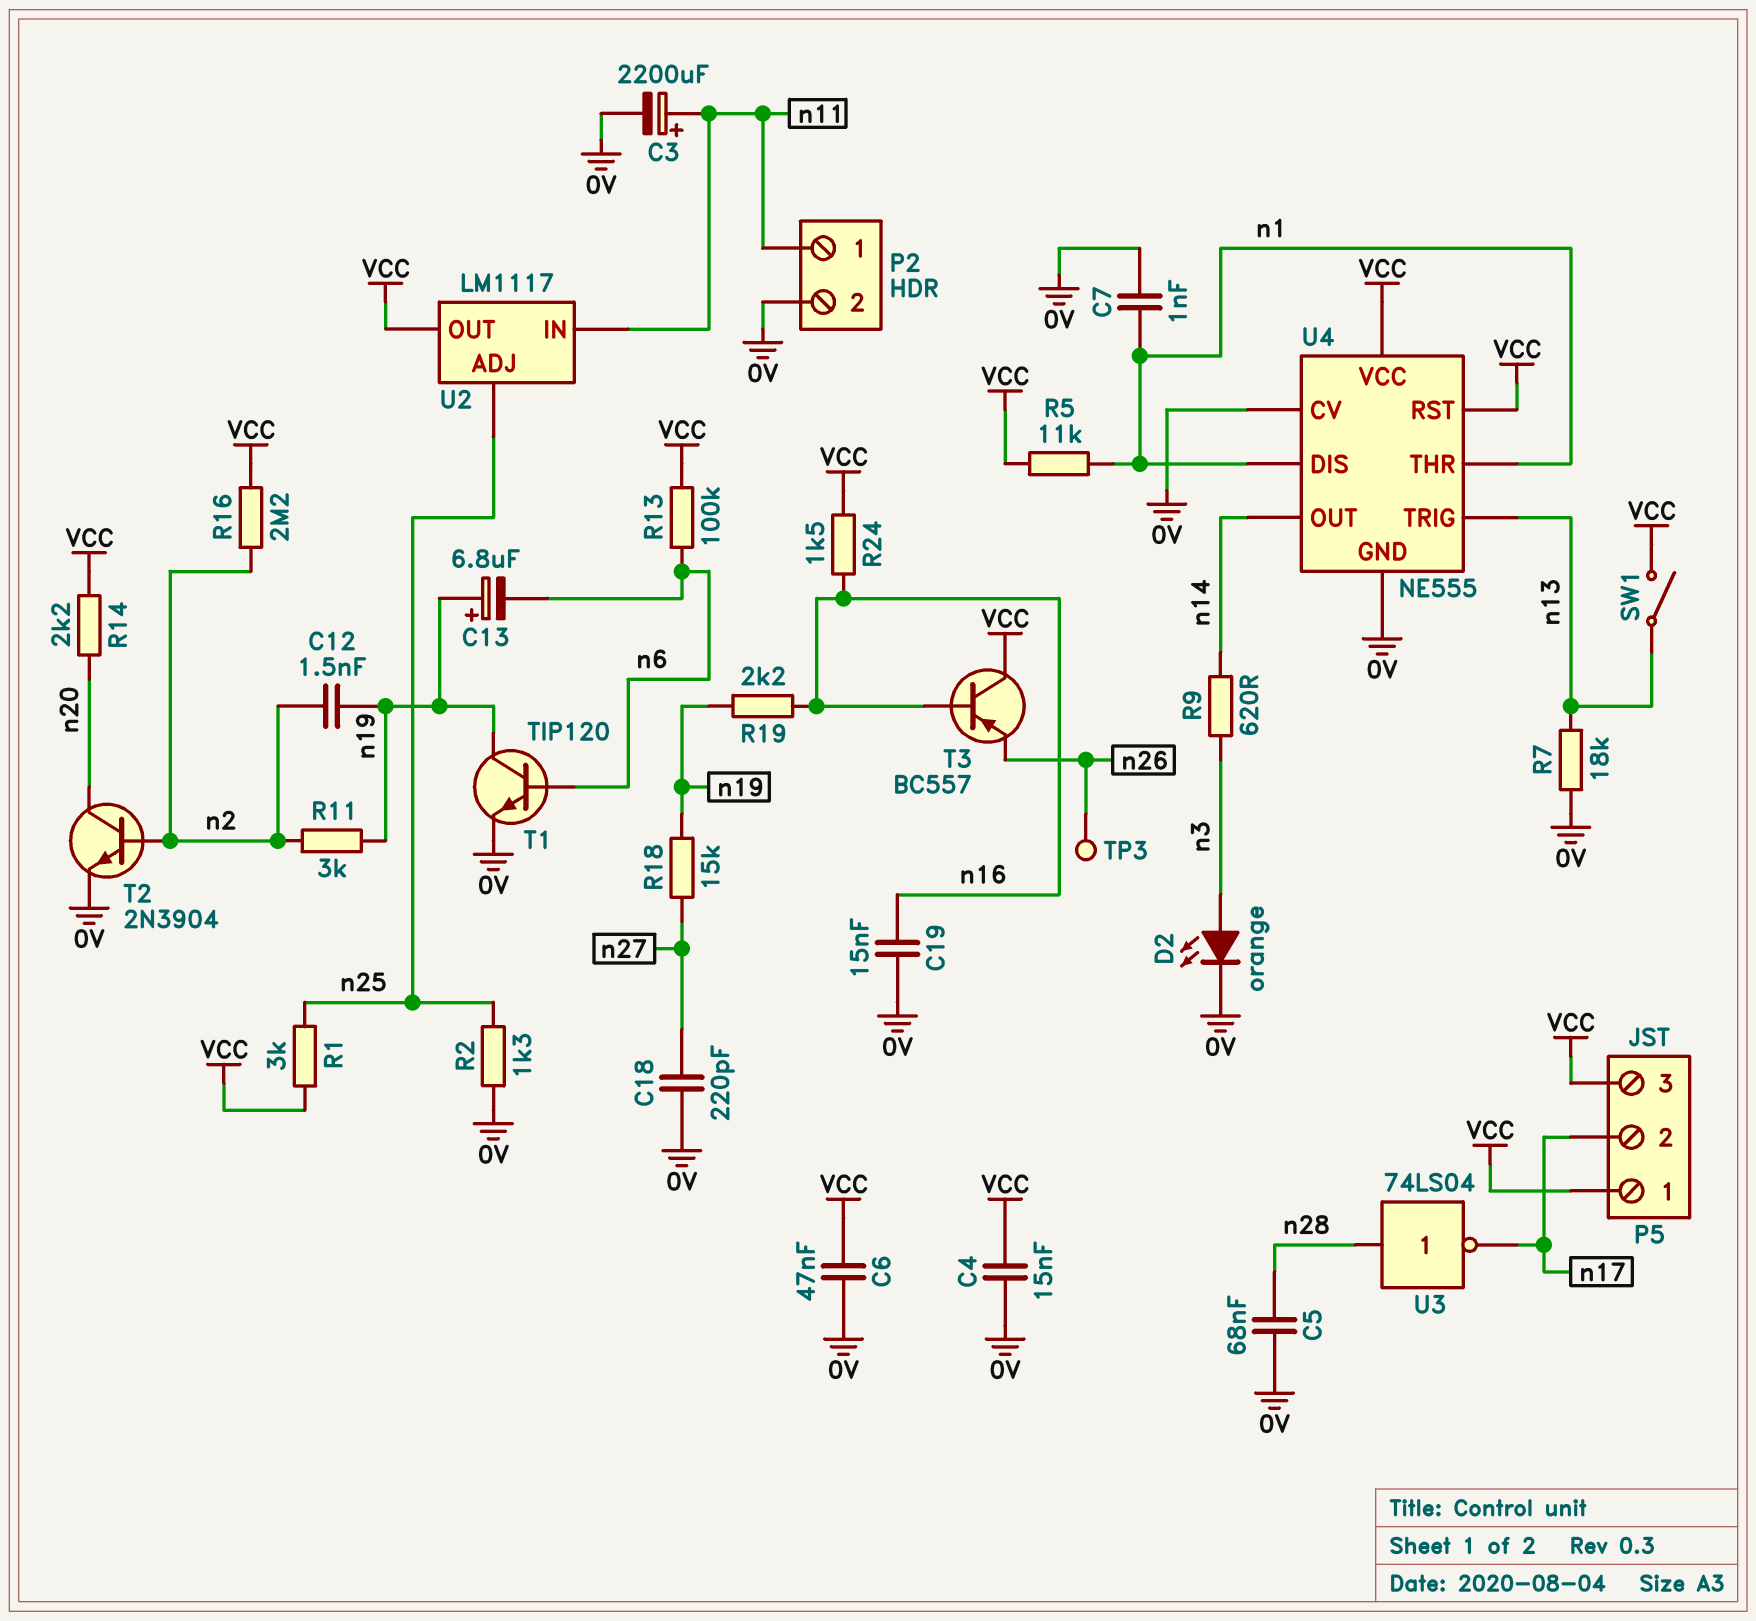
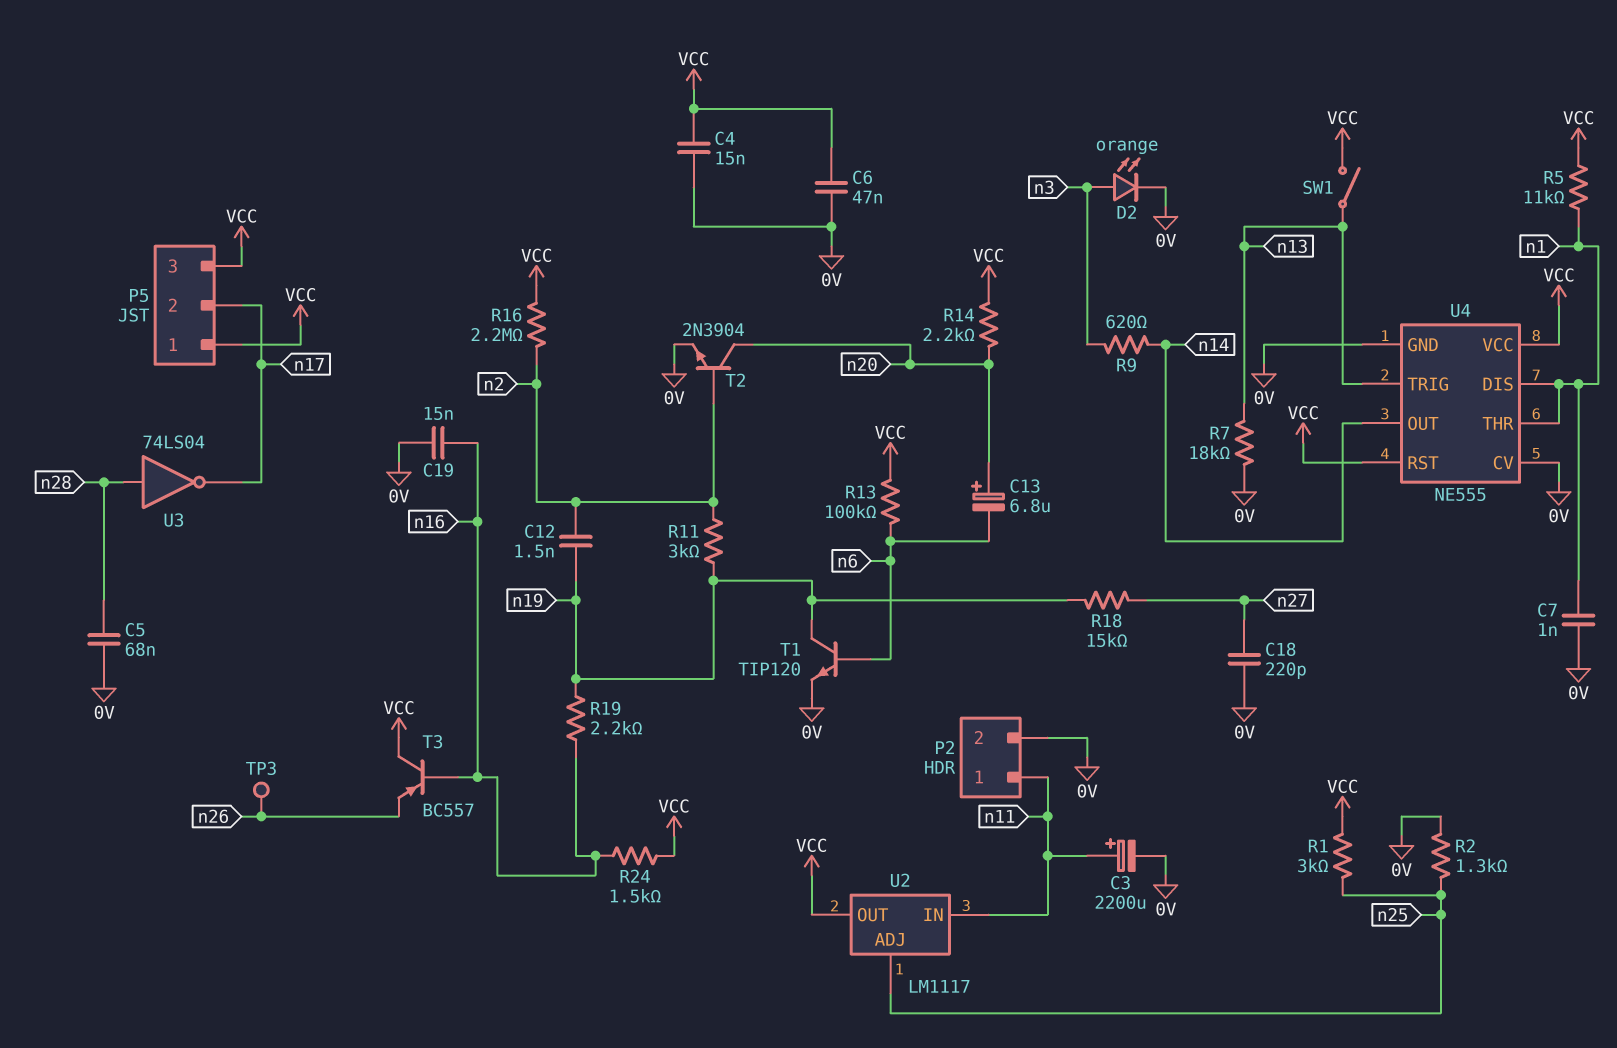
C13: 6.8uF (plus n19, minus n6) -> 6.8uF (plus n20, minus n6)

